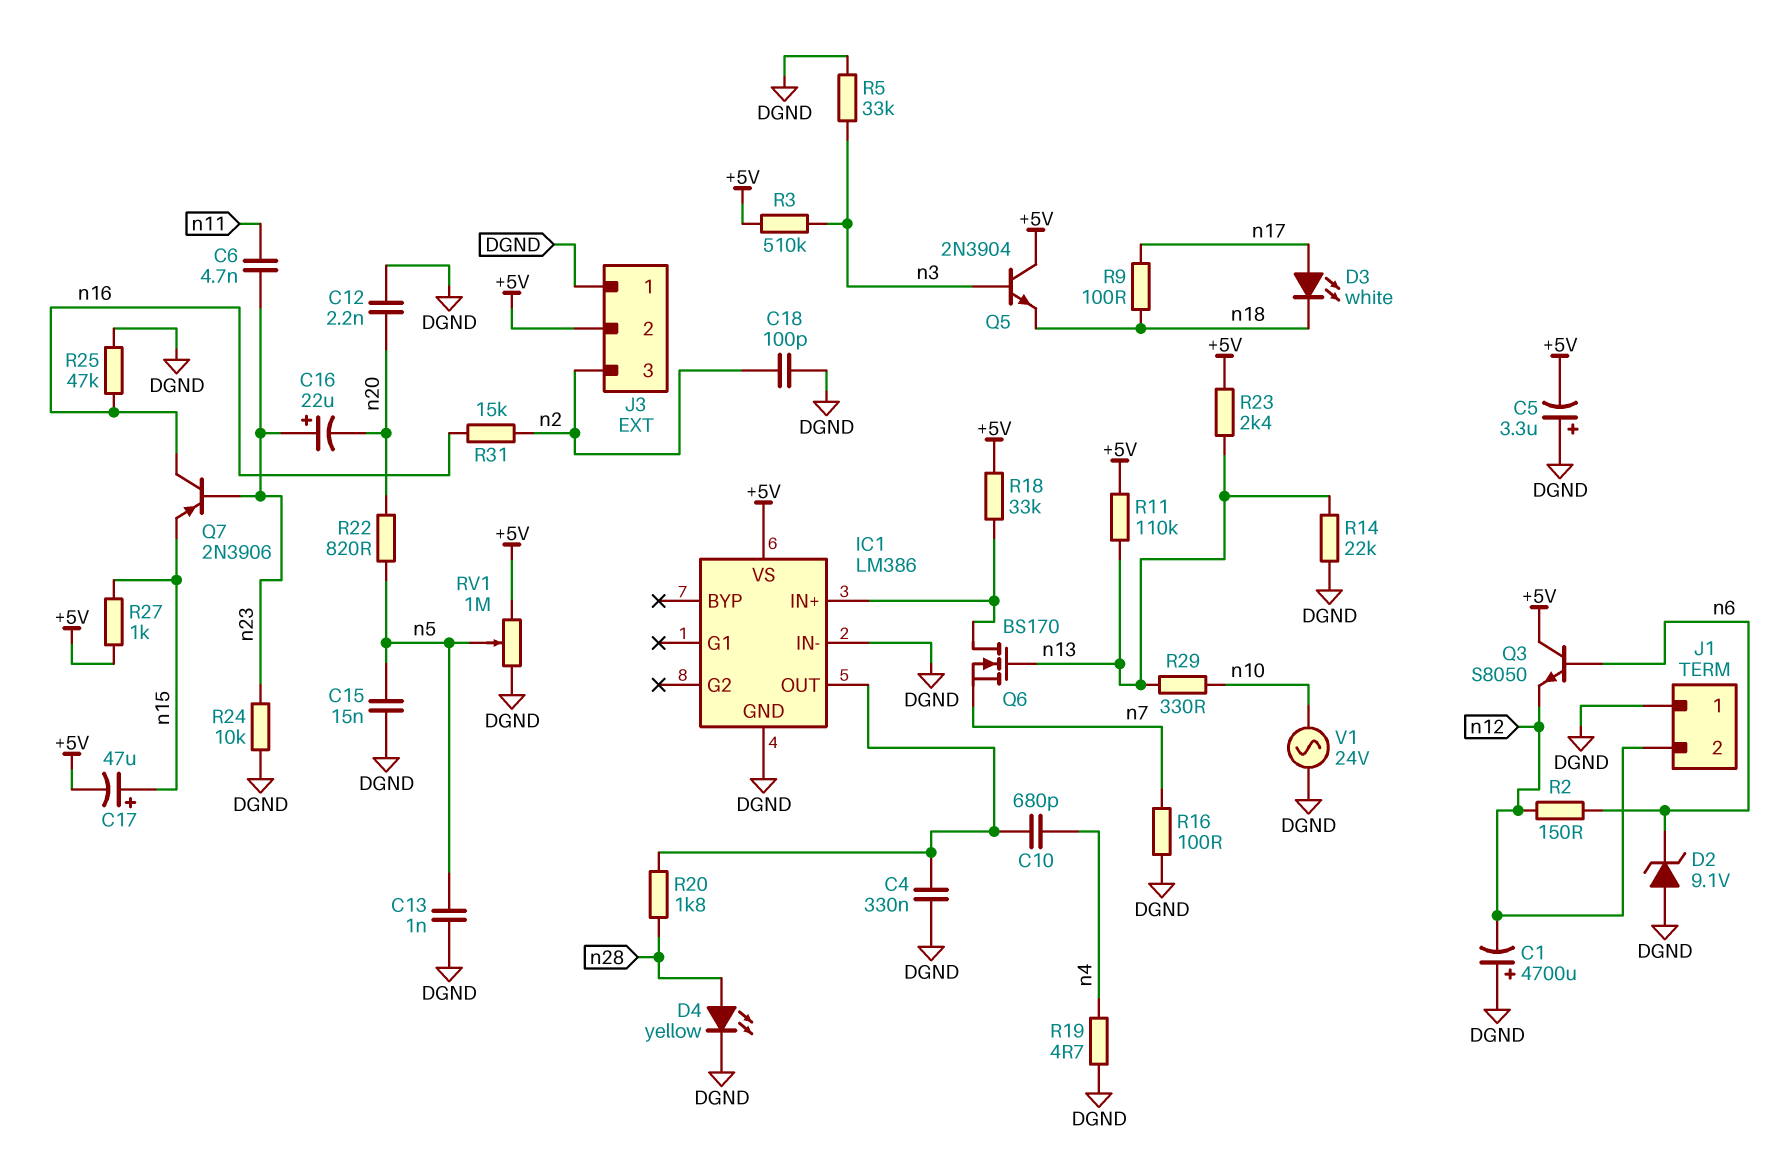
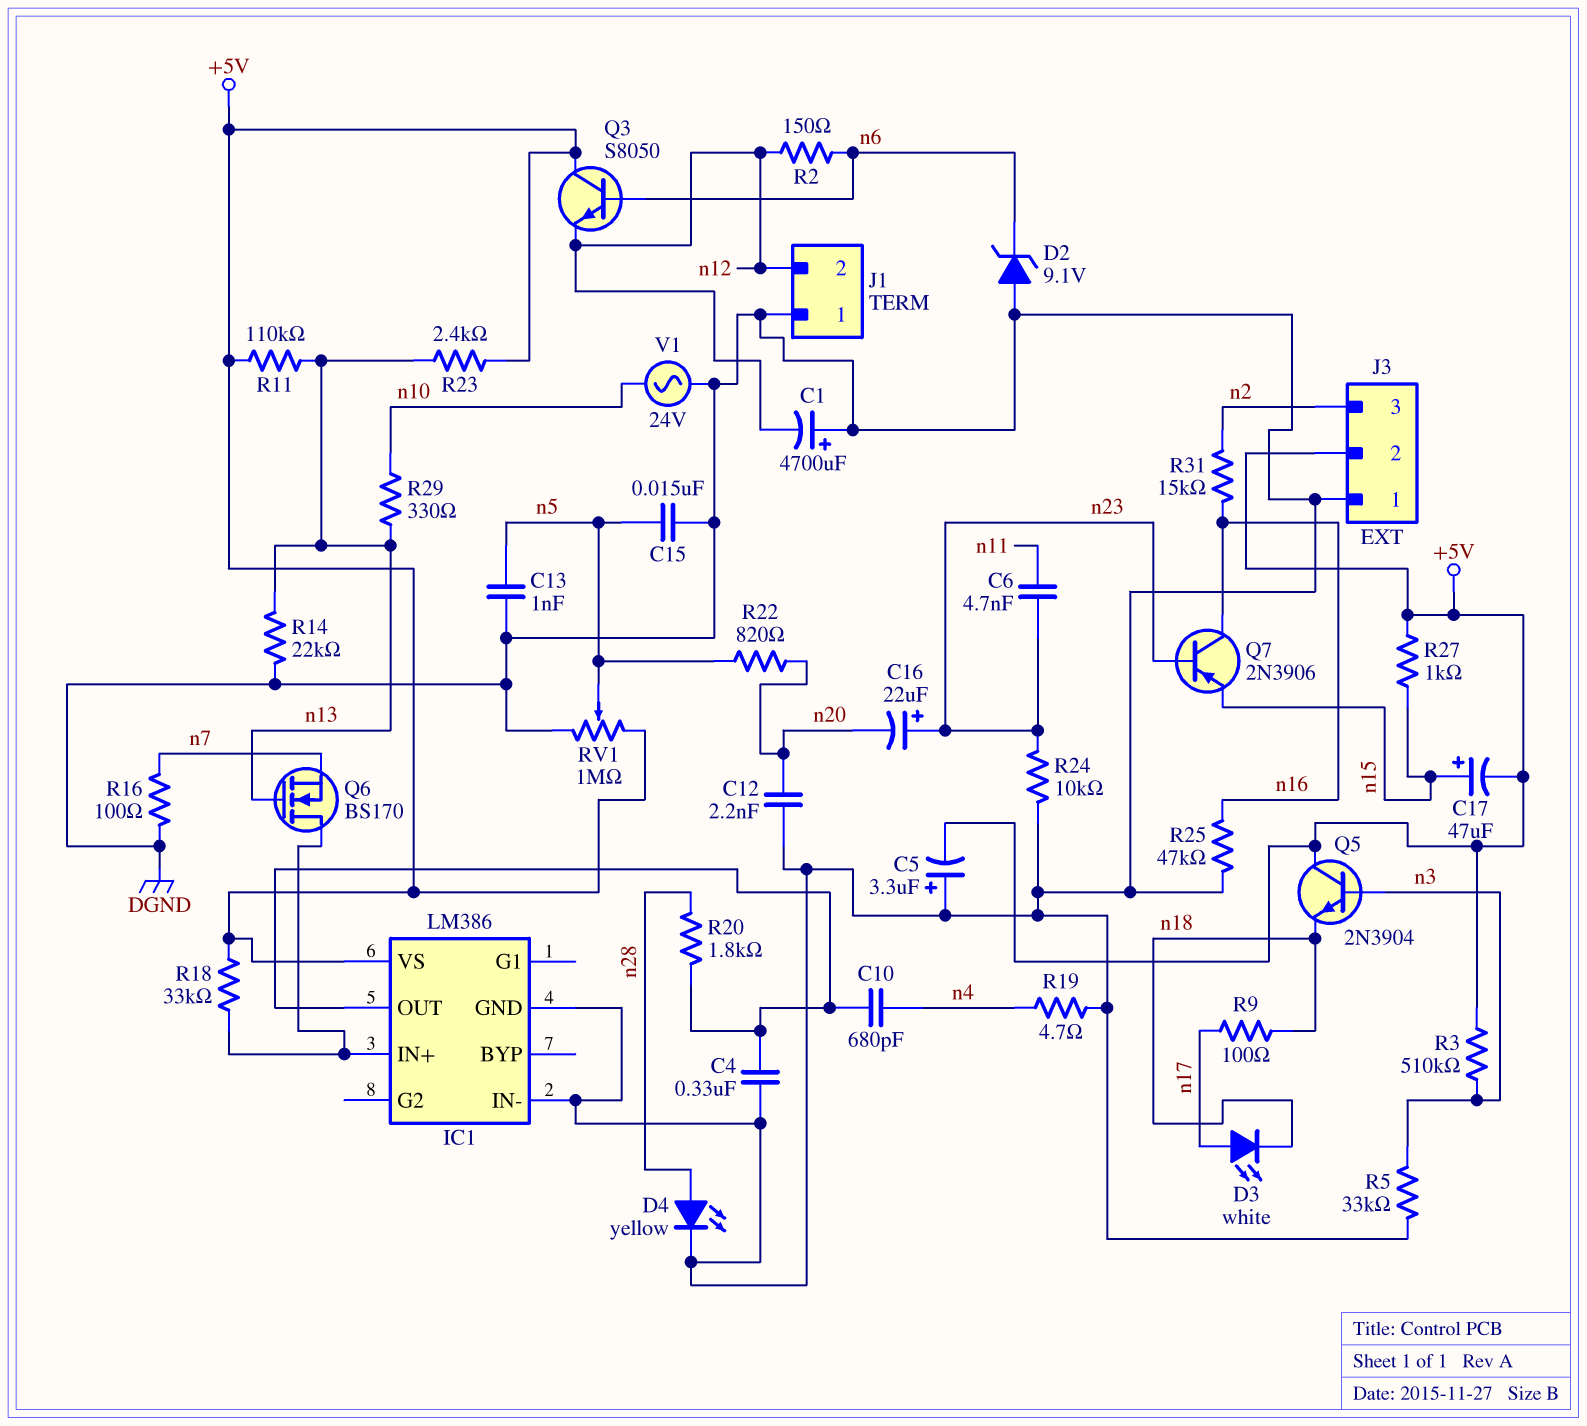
C18: 100pF (DGND, n2) -> none

